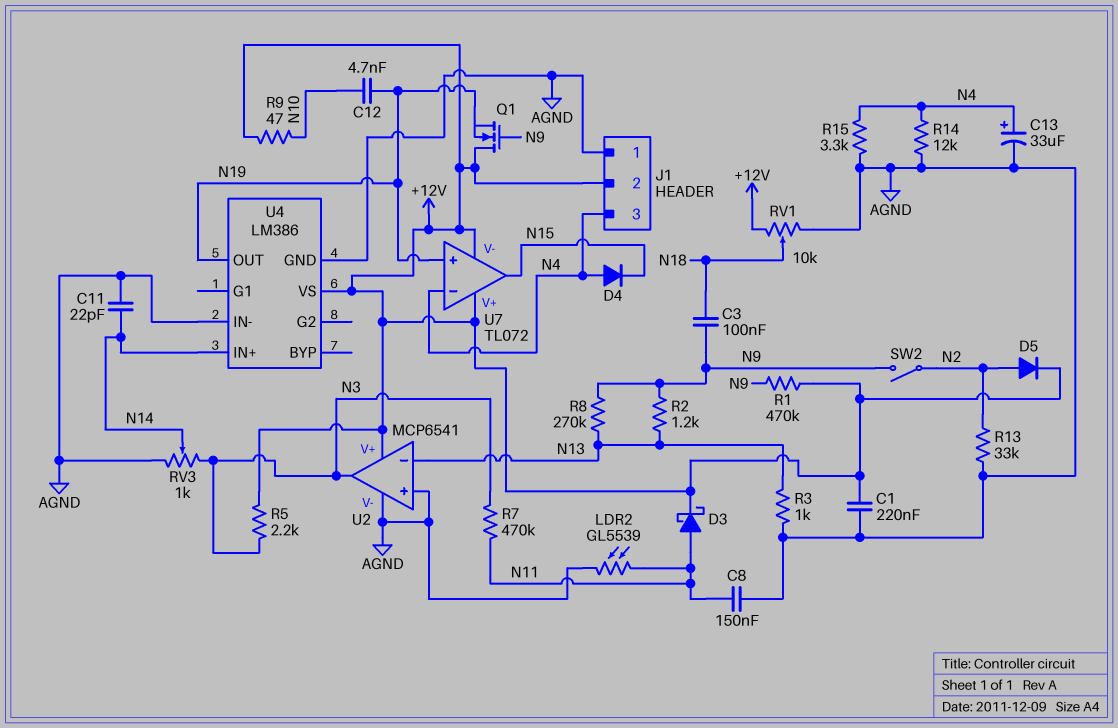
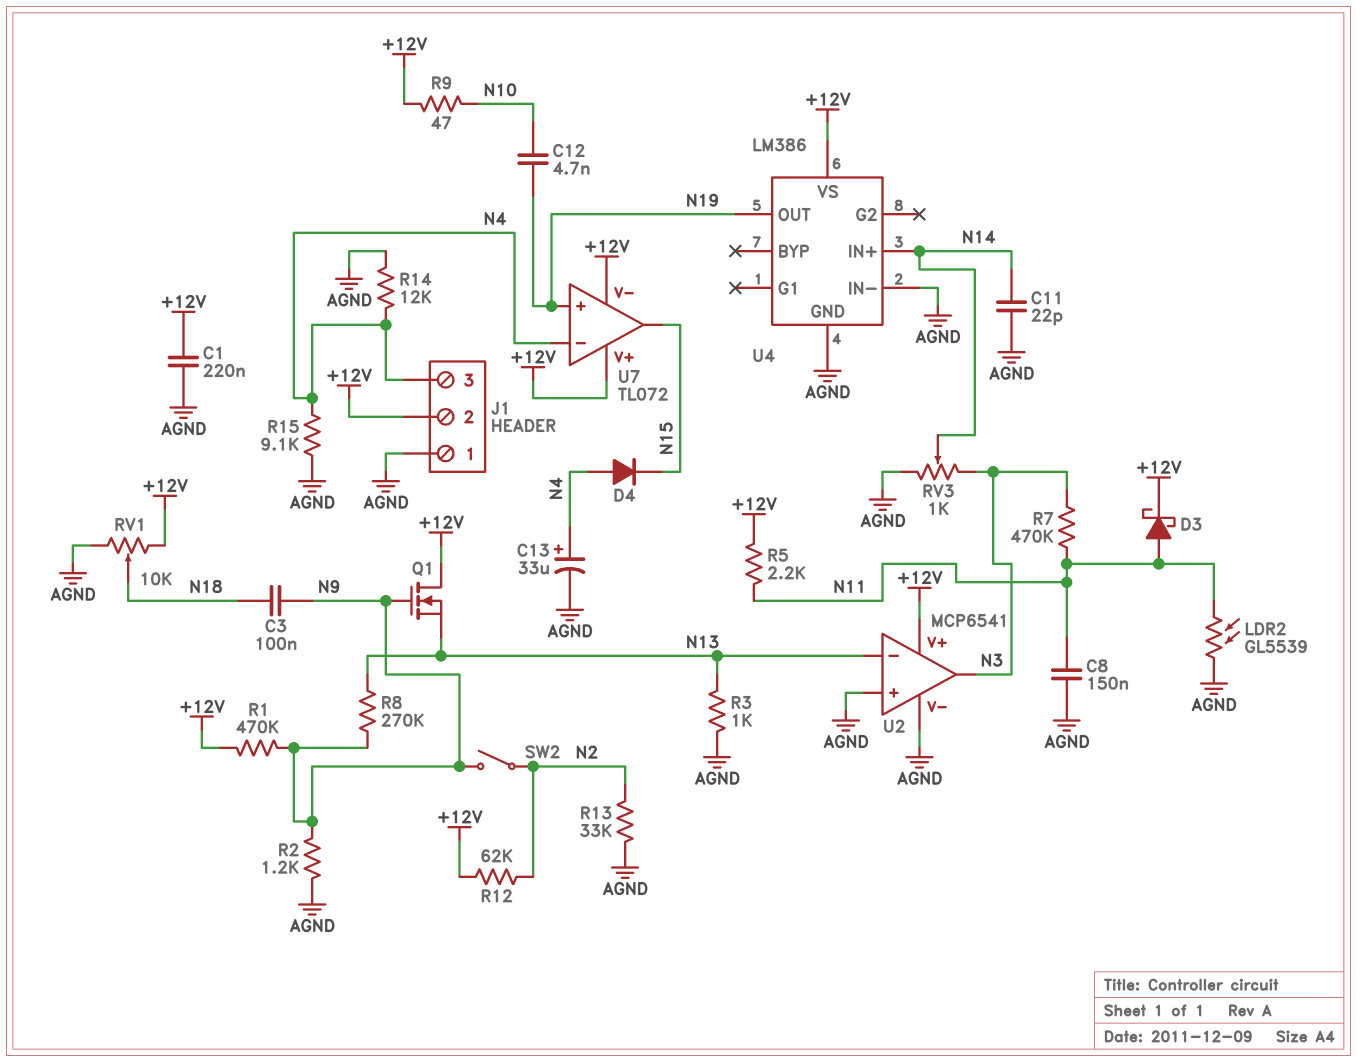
D5: diode (A N2, K +12V) -> none
Q1: NMOS (G N9, D +12V, S N19) -> NMOS (G N9, D +12V, S N13)
R2: 1.2k (N9, N13) -> 1.2k (AGND, N9)
R5: 2.2k (+12V, N3) -> 2.2k (+12V, N11)
R12: none -> 62k (+12V, N2)
R15: 3.3k (AGND, N4) -> 9.1k (AGND, N4)

